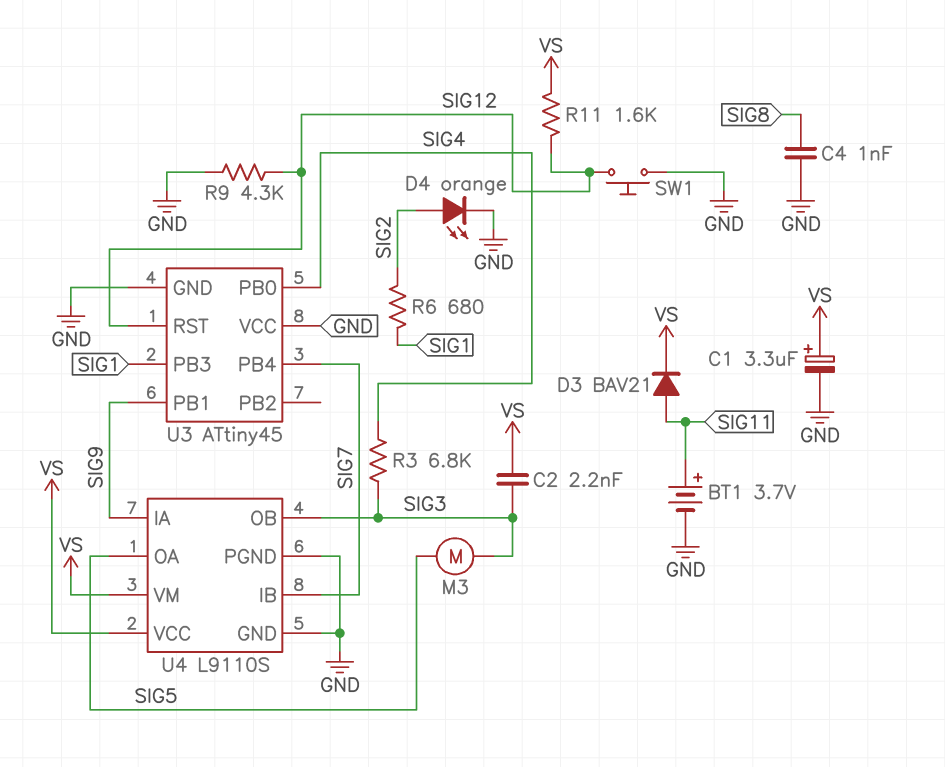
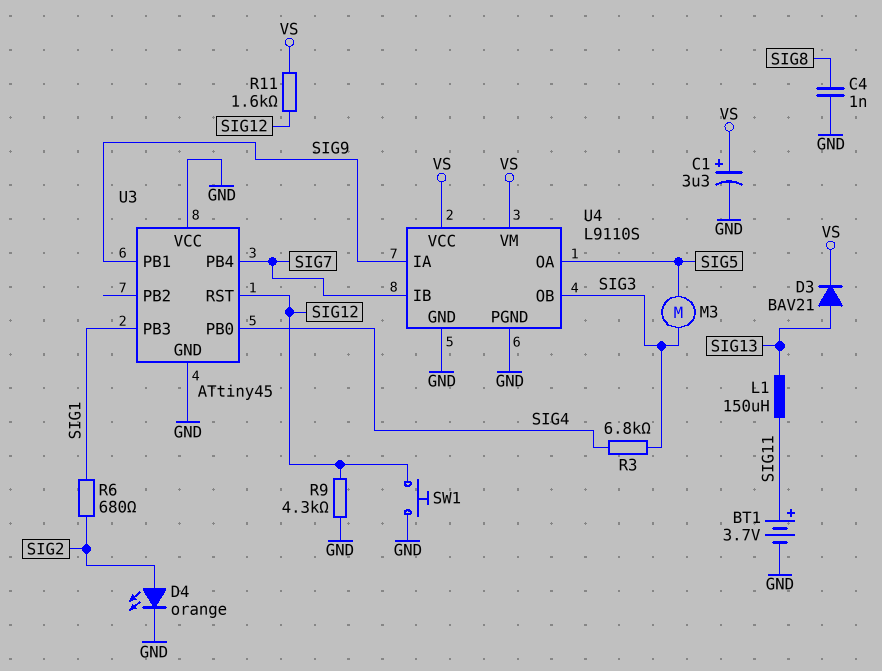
C2: 2.2nF (SIG3, VS) -> none
D3: diode BAV21 (A SIG11, K VS) -> diode BAV21 (A SIG13, K VS)
L1: none -> 150uH (SIG11, SIG13)

